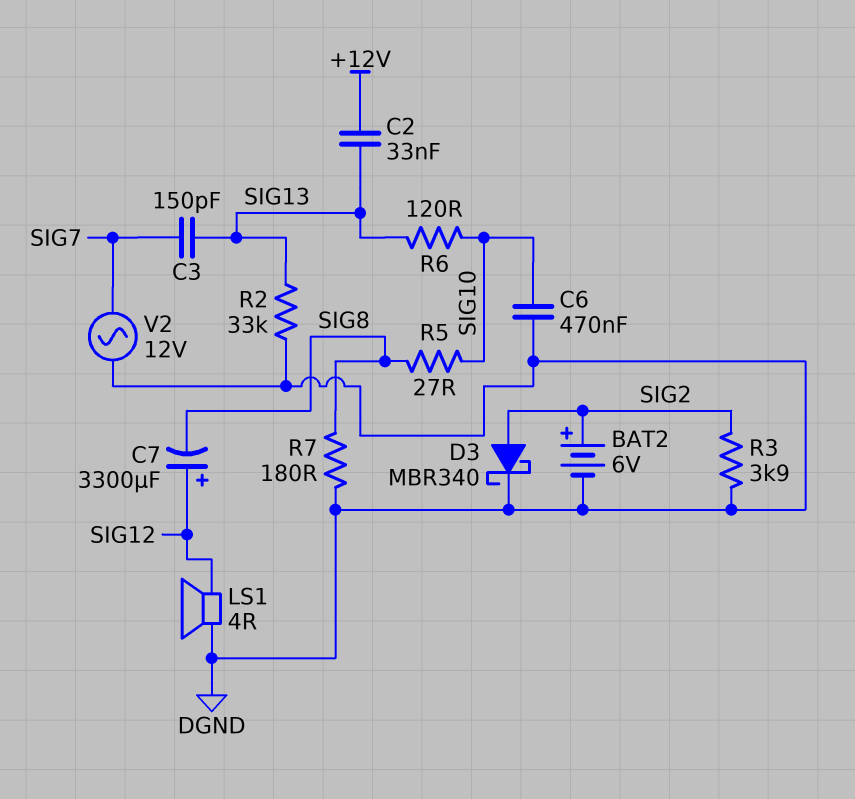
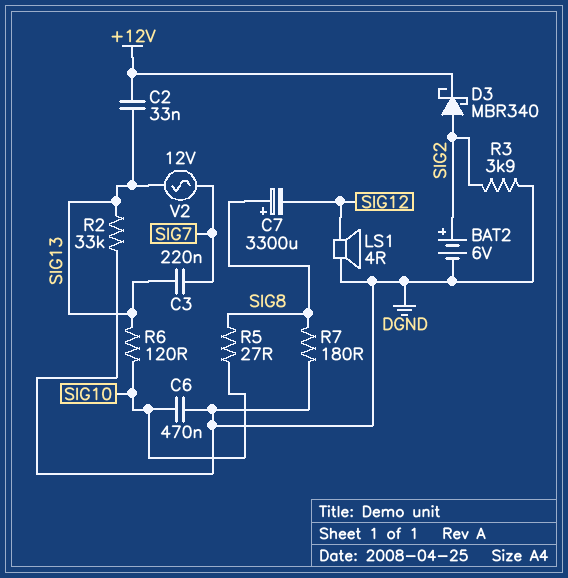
C3: 150pF (SIG7, SIG13) -> 220nF (SIG7, SIG13)
C7: 3300uF (plus SIG12, minus SIG8) -> 3300uF (plus SIG8, minus SIG12)
D3: schottky MBR340 (A SIG2, K DGND) -> schottky MBR340 (A SIG2, K +12V)
V2: AC 12V (DGND, SIG7) -> AC 12V (SIG7, SIG13)

